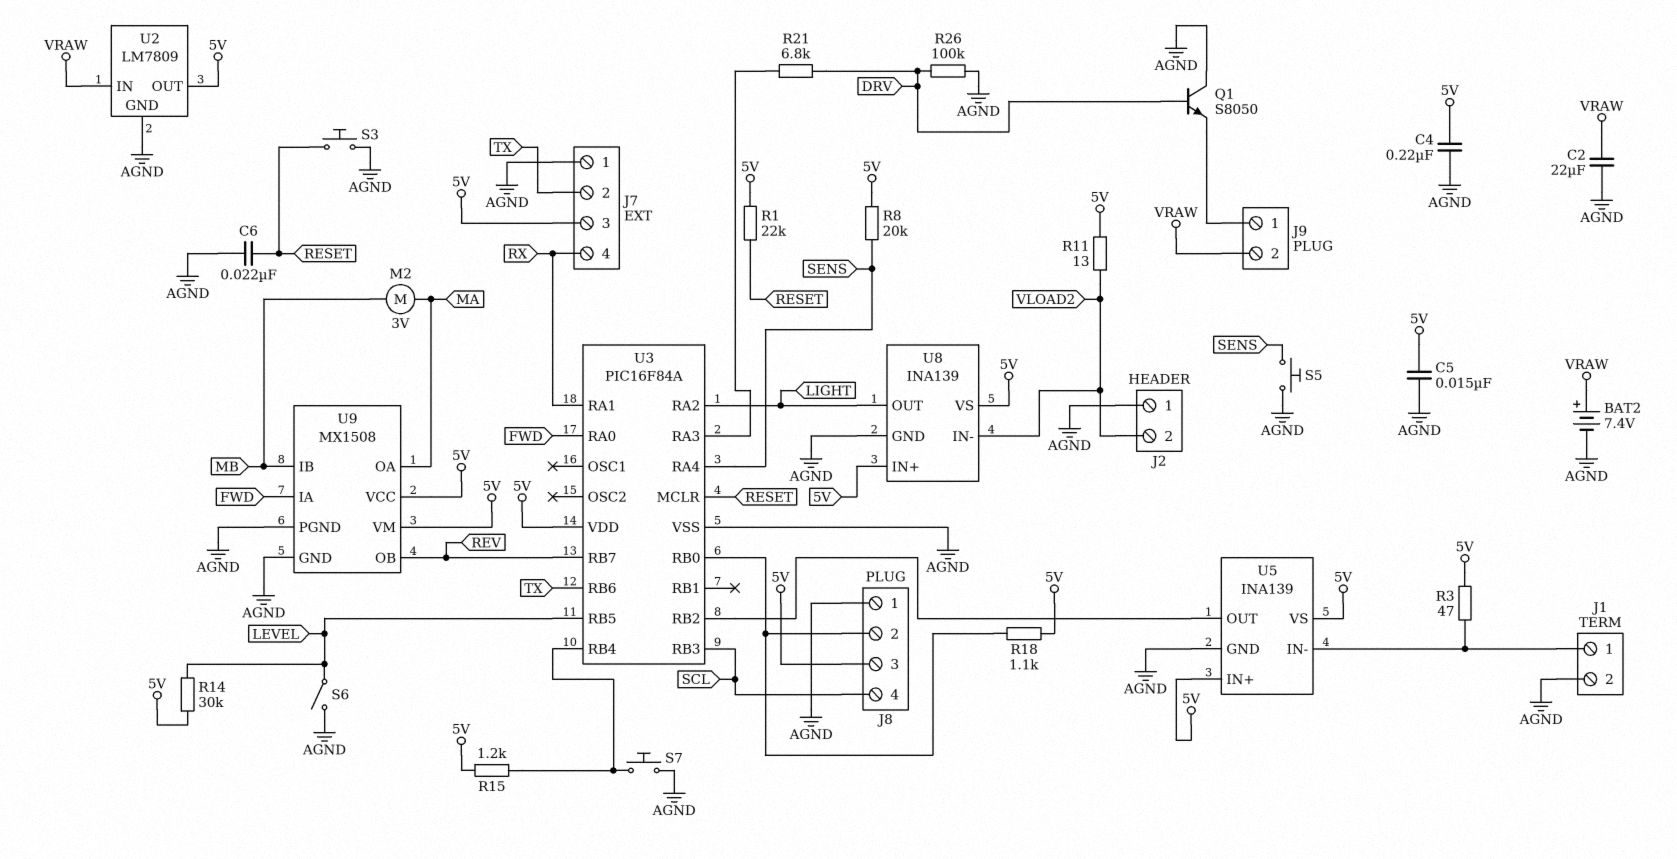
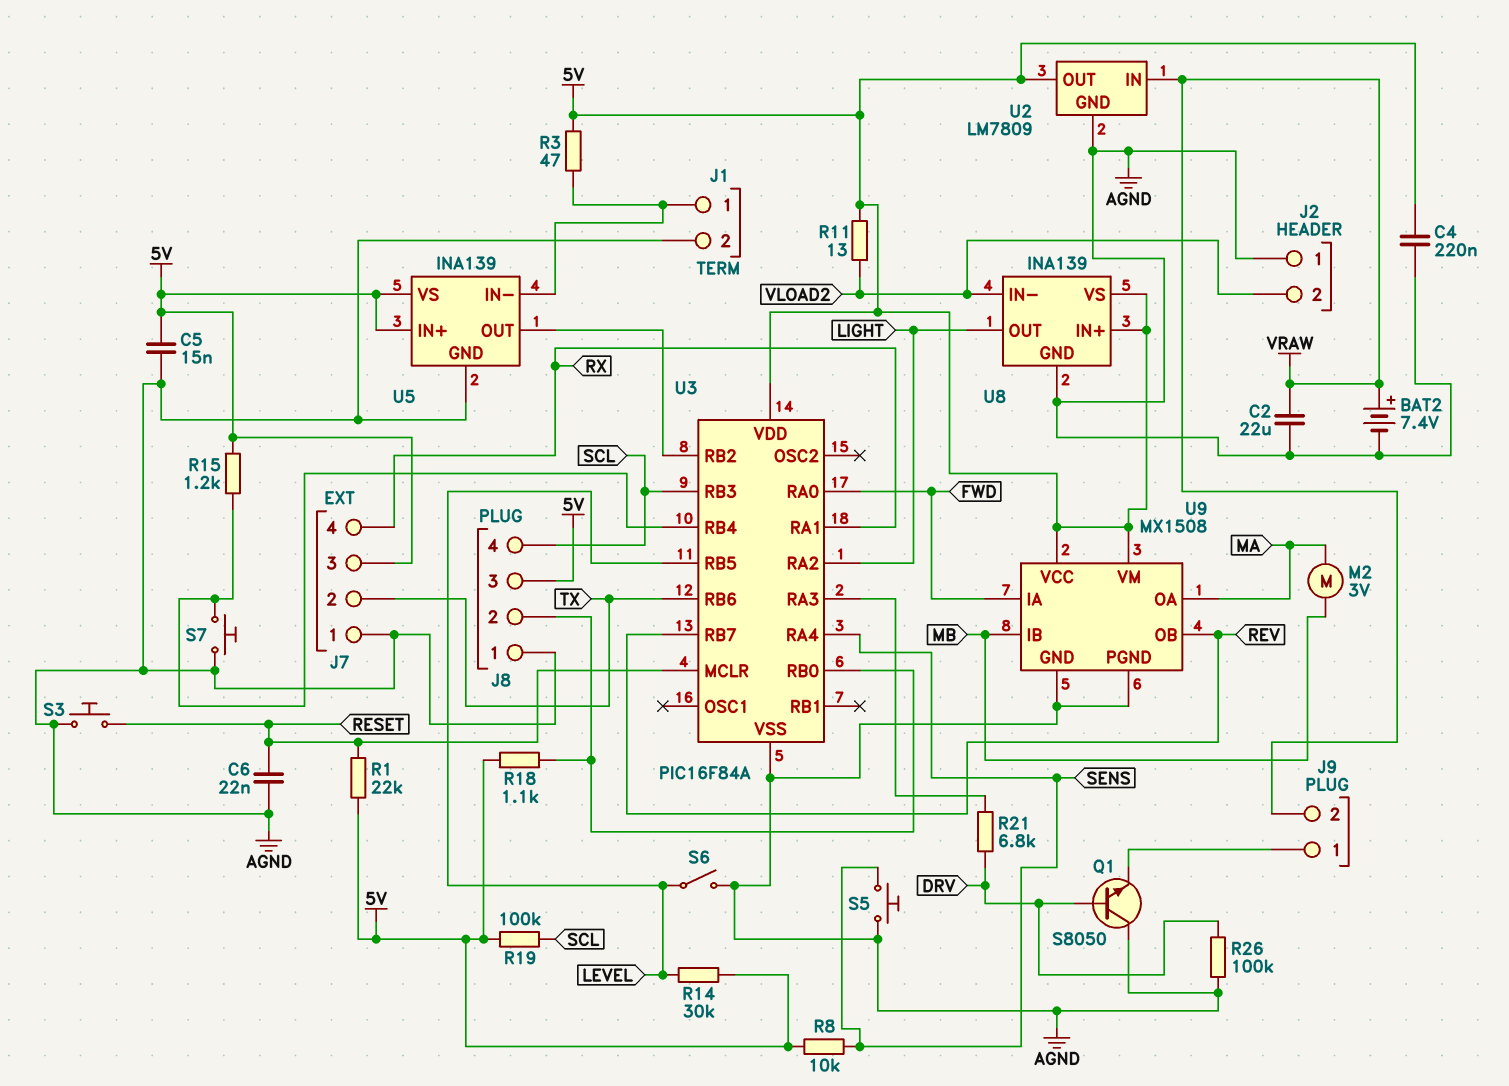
R8: 20k (5V, SENS) -> 10k (5V, SENS)
R19: none -> 100k (5V, SCL)

